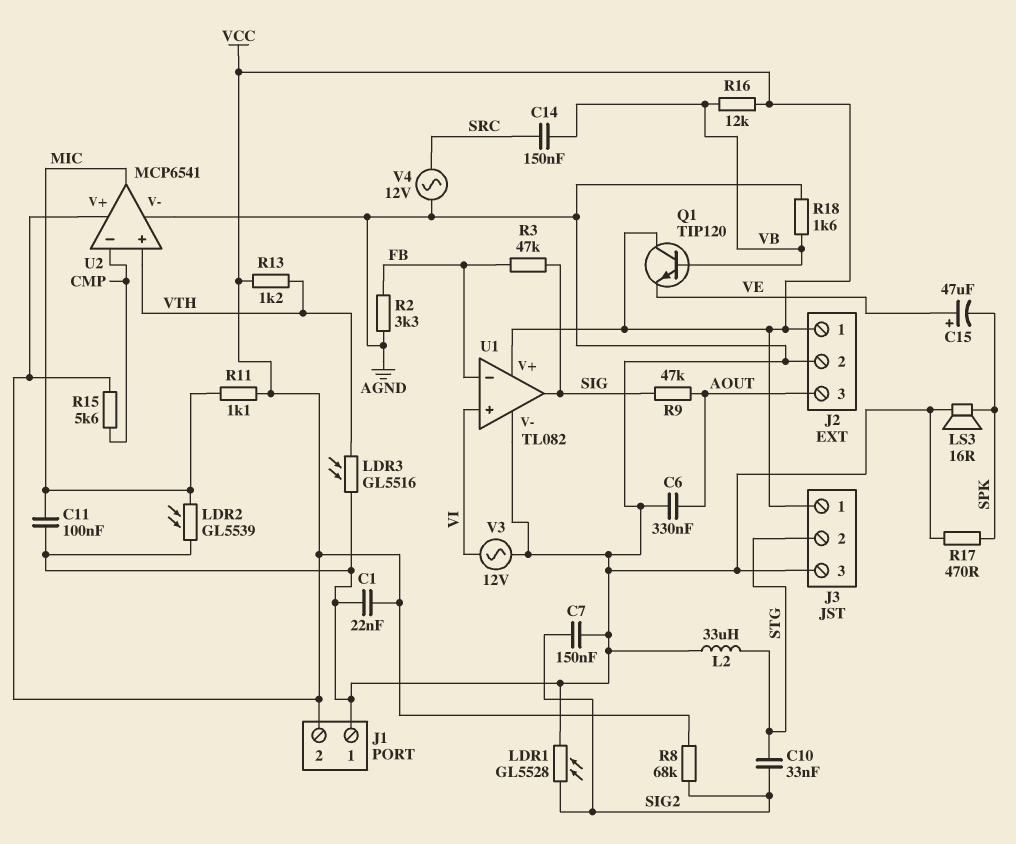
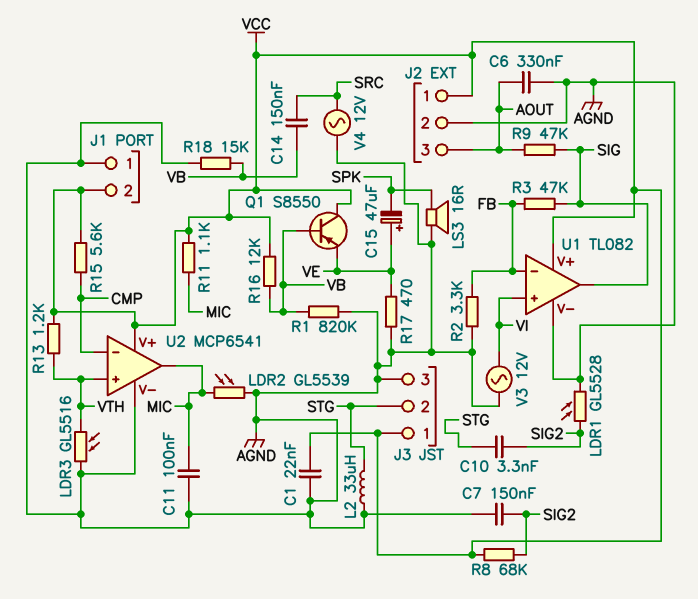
C10: 33nF (SIG2, STG) -> 3.3nF (SIG2, STG)
Q1: NPN TIP120 (B VB, C VCC, E VE) -> PNP S8550 (B VB, C VCC, E VE)
R1: none -> 820k (AGND, VB)
R17: 470 (AGND, SPK) -> 470 (AGND, VE)
R18: 1.6k (AGND, VB) -> 15k (AGND, VB)

